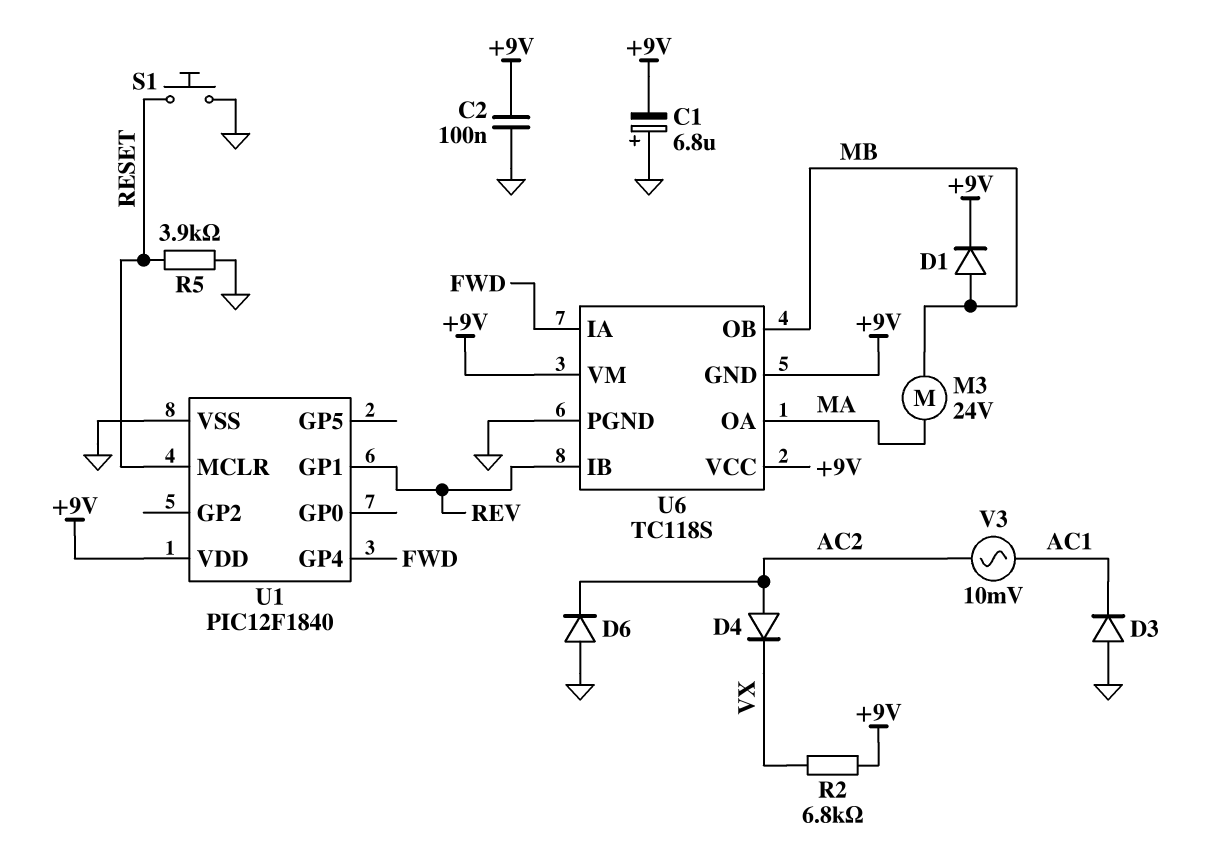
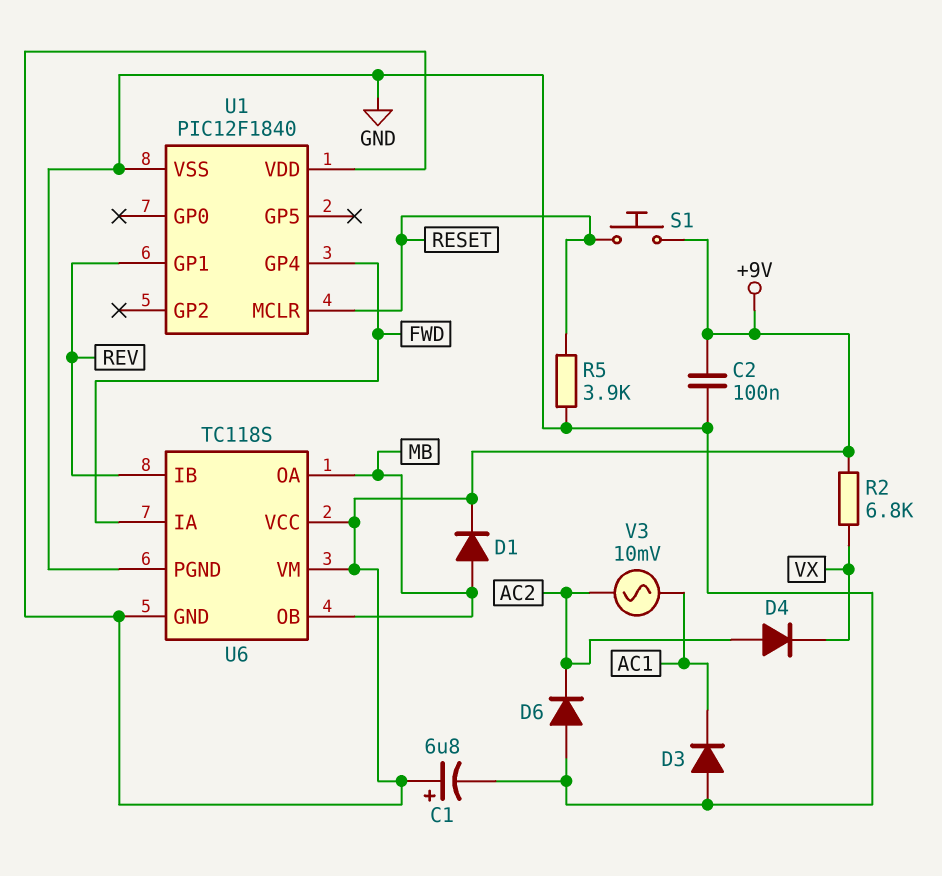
C1: 6.8uF (plus GND, minus +9V) -> 6.8uF (plus +9V, minus GND)
M3: motor 24V (MA, MB) -> none
S1: button (GND, RESET) -> button (+9V, RESET)
U6 pin OA: MA -> MB

